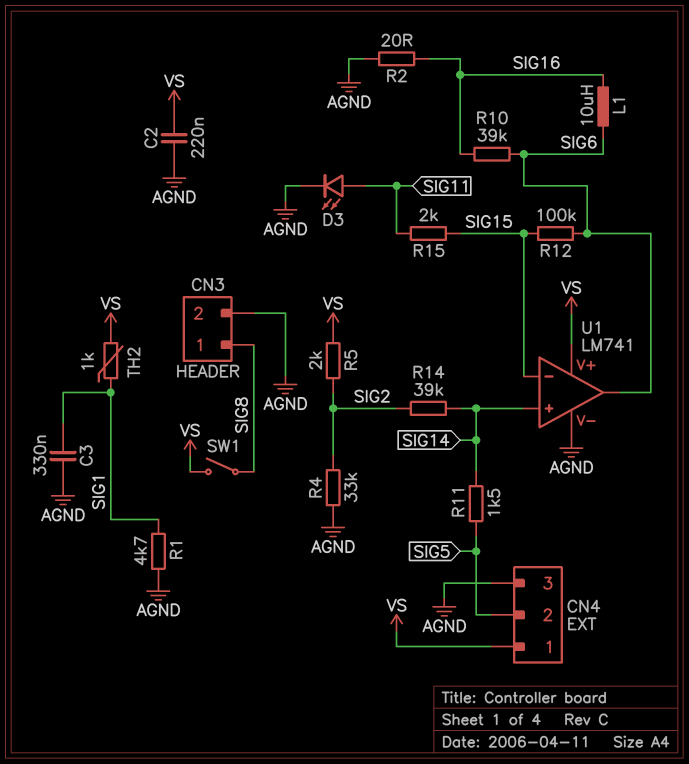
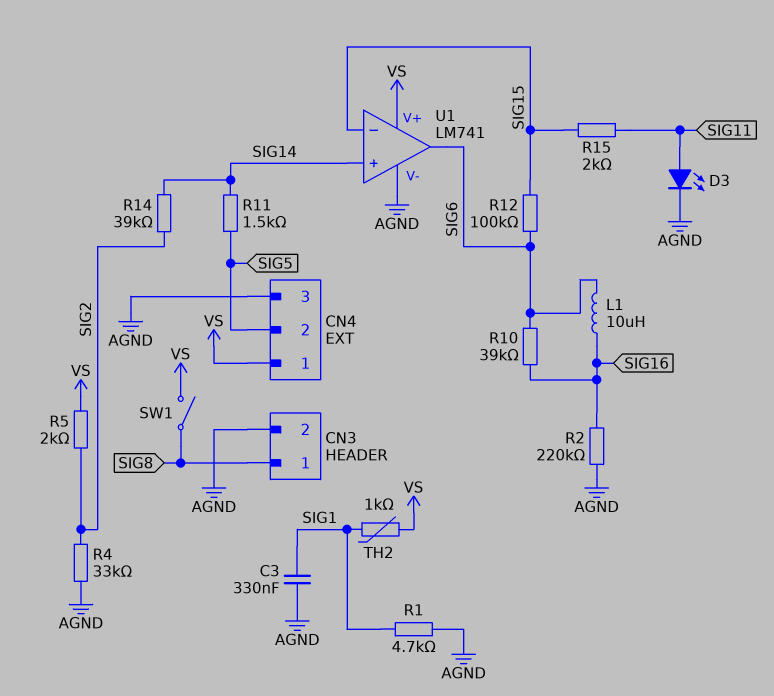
C2: 220nF (AGND, VS) -> none
R2: 20 (AGND, SIG16) -> 220k (AGND, SIG16)

